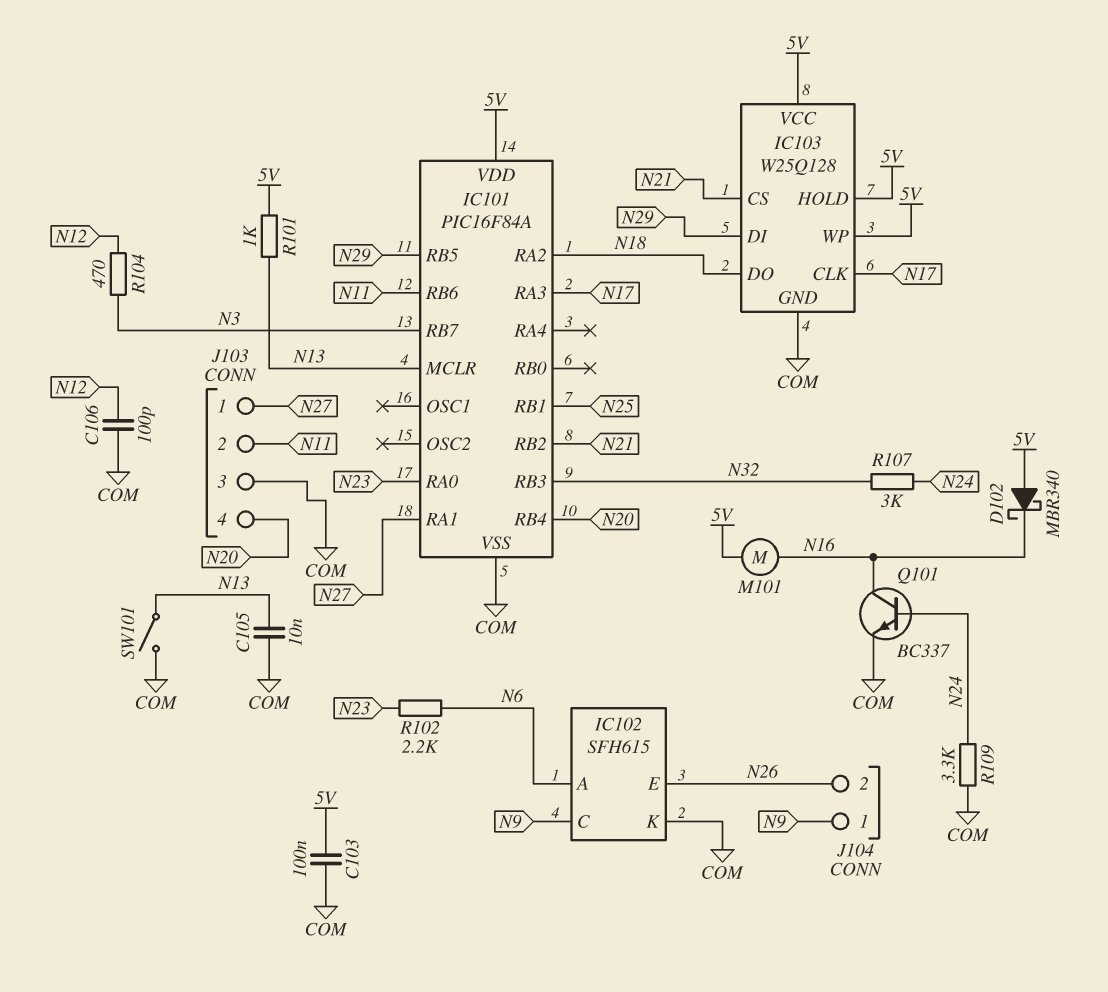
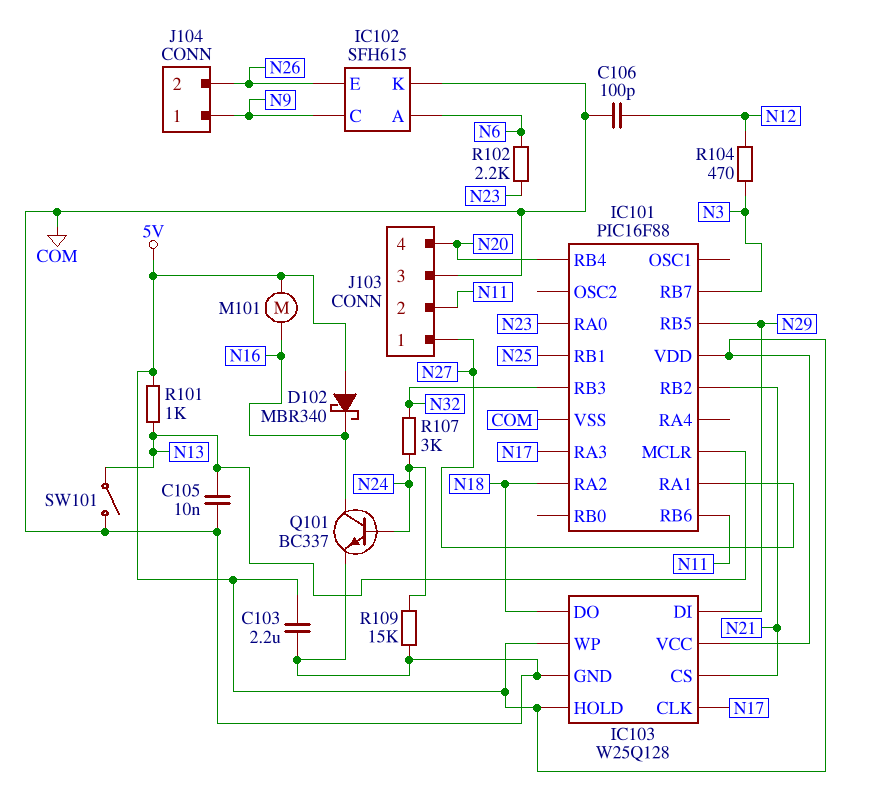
C103: 100nF (5V, COM) -> 2.2uF (5V, COM)
IC101: PIC16F84A -> PIC16F88
R109: 3.3k (COM, N24) -> 15k (COM, N24)

